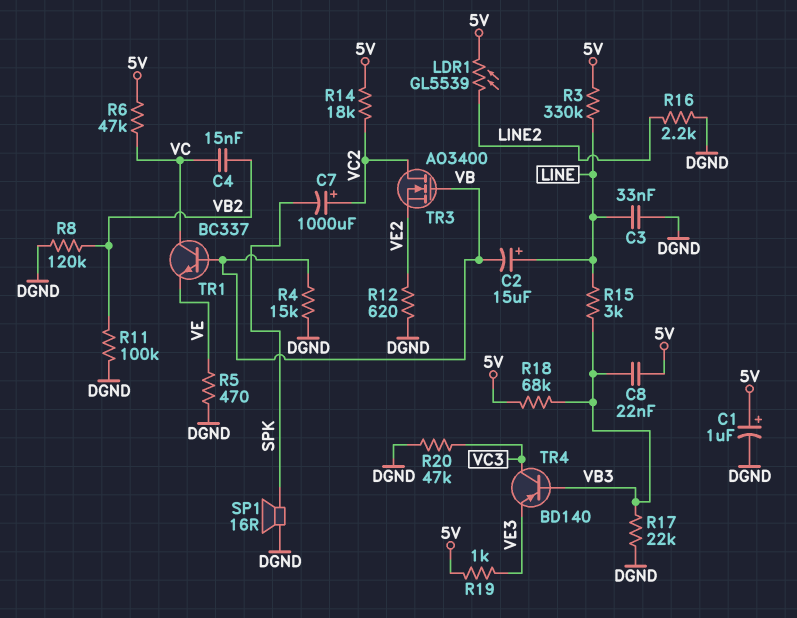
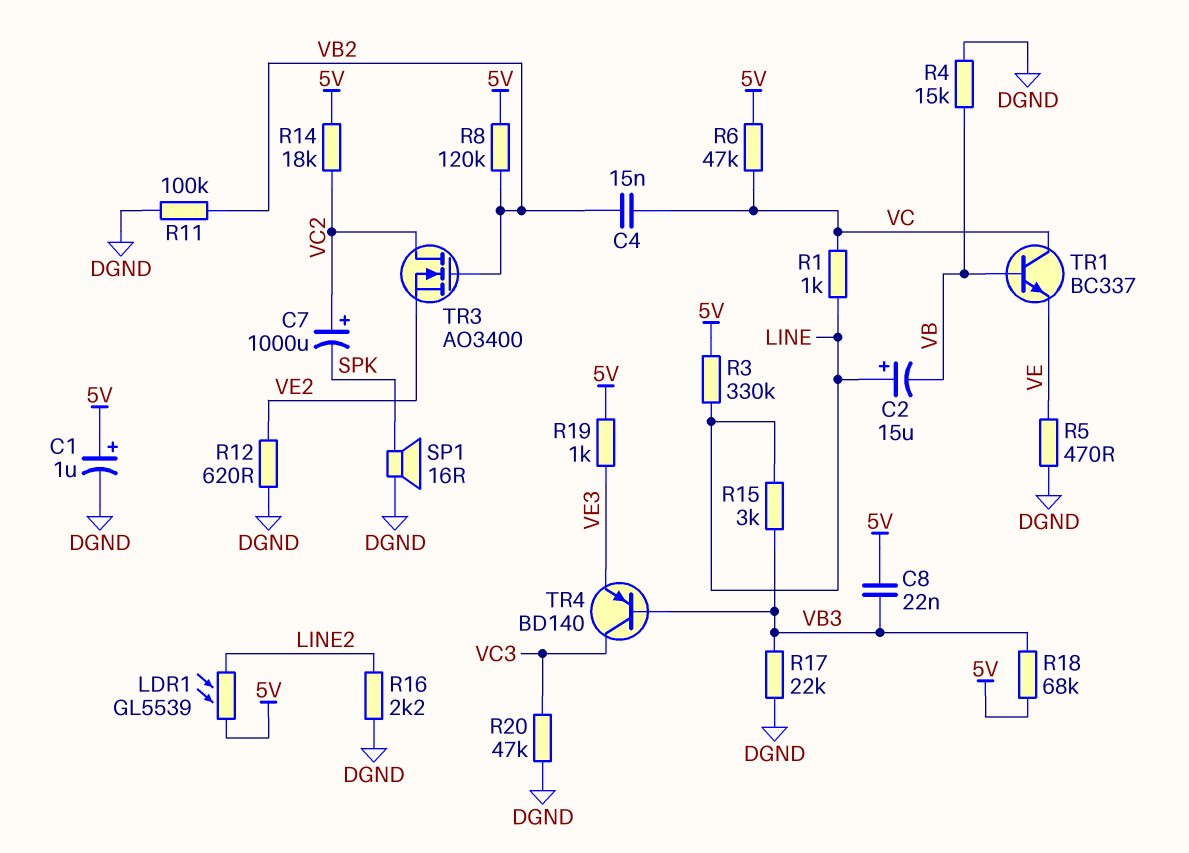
C3: 33nF (DGND, LINE) -> none
R1: none -> 1k (LINE, VC)
R8: 120k (DGND, VB2) -> 120k (5V, VB2)
TR3: NMOS AO3400 (G VB, D VC2, S VE2) -> NMOS AO3400 (G VB2, D VC2, S VE2)

